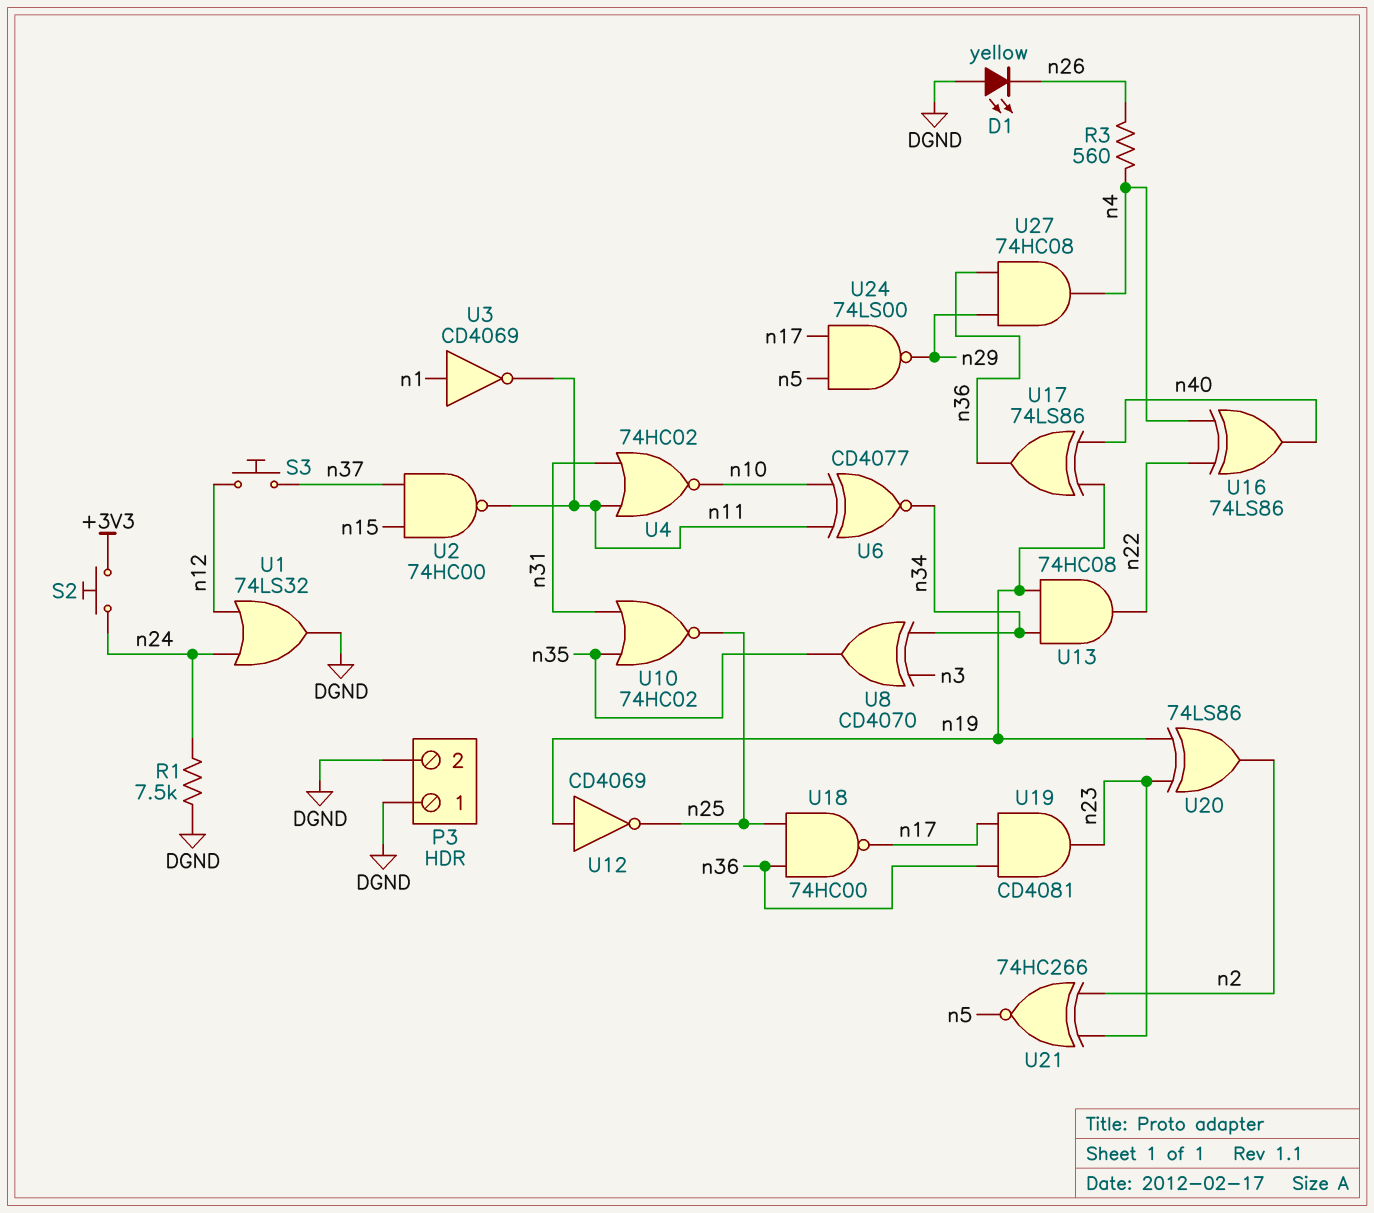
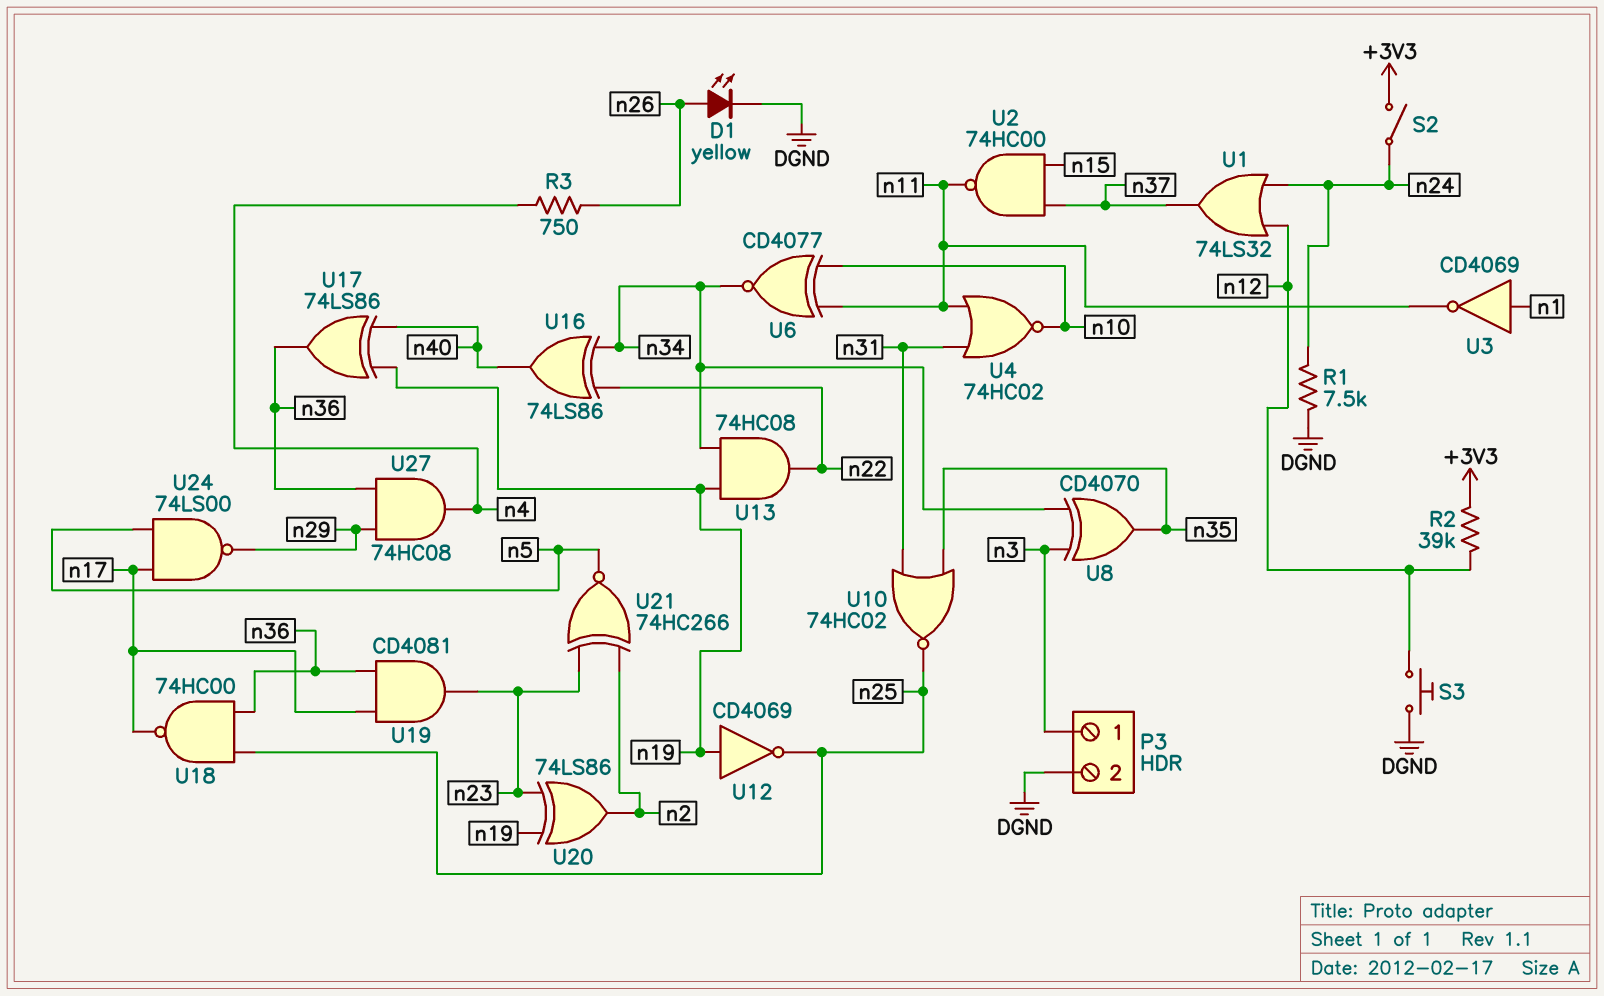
D1: LED yellow (A DGND, K n26) -> LED yellow (A n26, K DGND)
P3 pin 1: DGND -> n3
R2: none -> 39k (+3V3, n12)
R3: 560 (n4, n26) -> 750 (n4, n26)
S2: button (+3V3, n24) -> switch (+3V3, n24)
S3: button (n12, n37) -> button (DGND, n12)
U1: OR 74LS32 (in n12, in n24, out DGND) -> OR 74LS32 (in n12, in n24, out n37)
U16: XOR 74LS86 (in n4, in n22, out n40) -> XOR 74LS86 (in n22, in n34, out n40)

